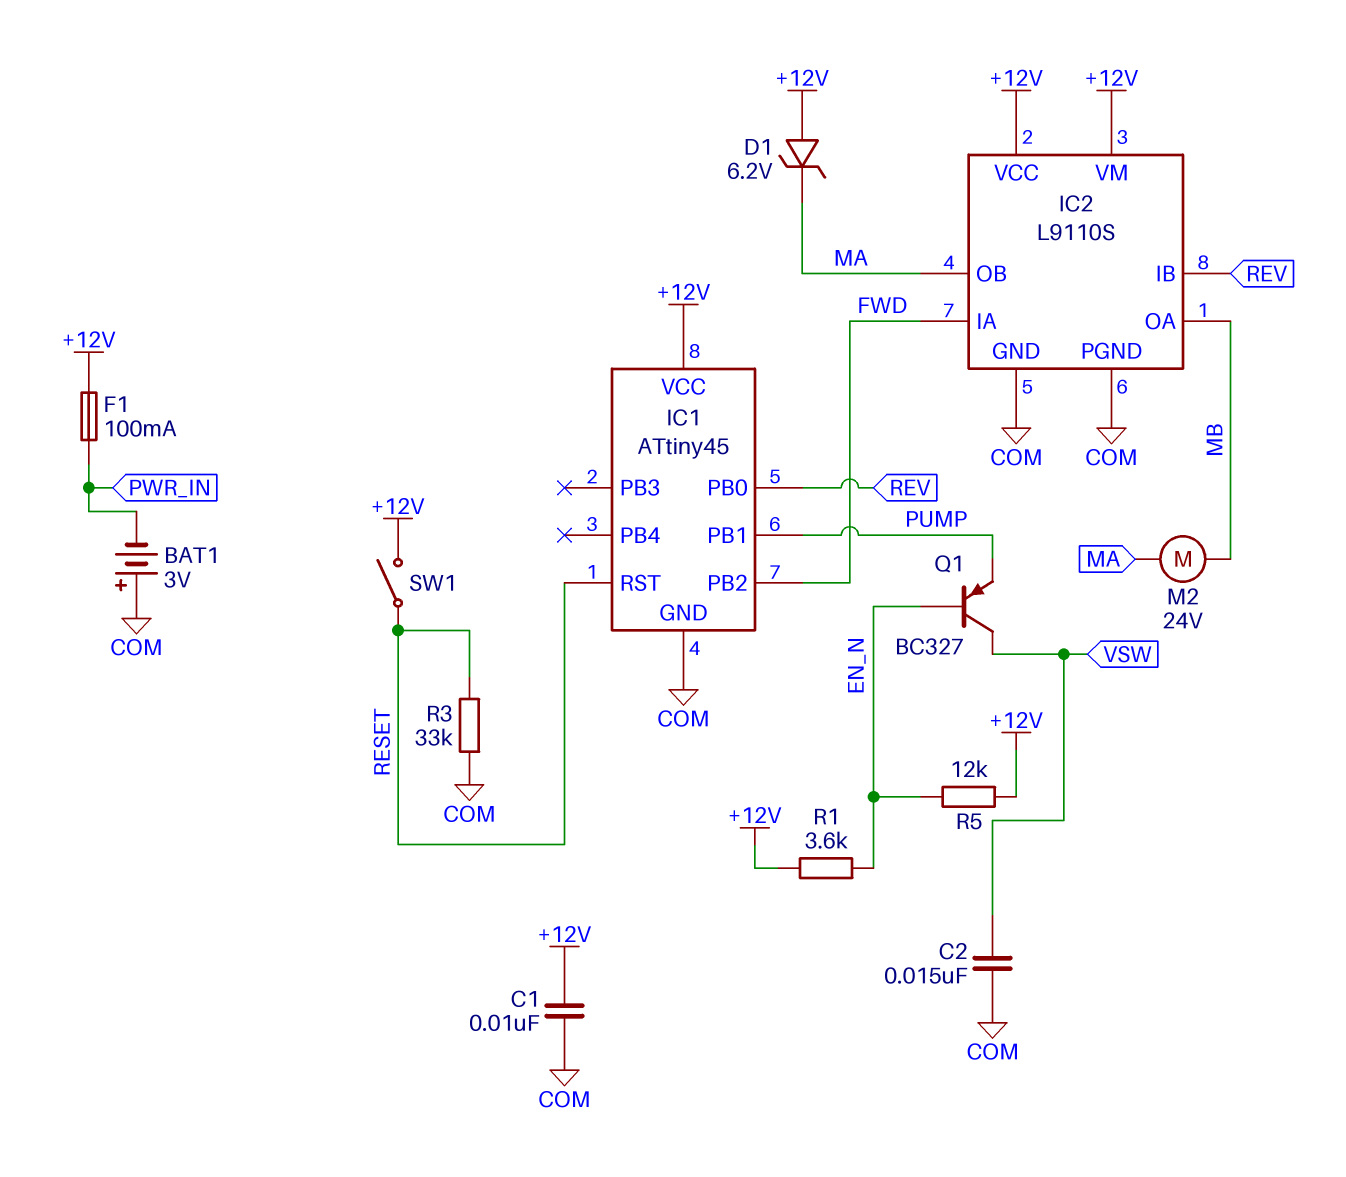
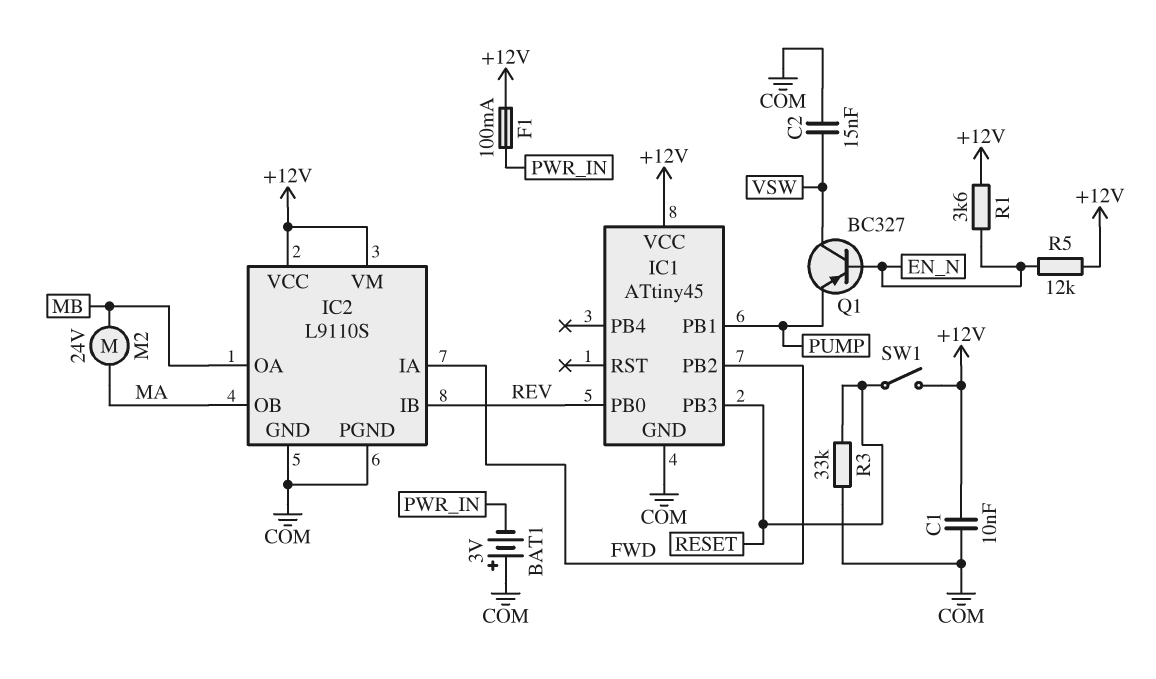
D1: zener 6.2V (A +12V, K MA) -> none
IC1 pin PB3: none -> RESET
IC1 pin RST: RESET -> none

